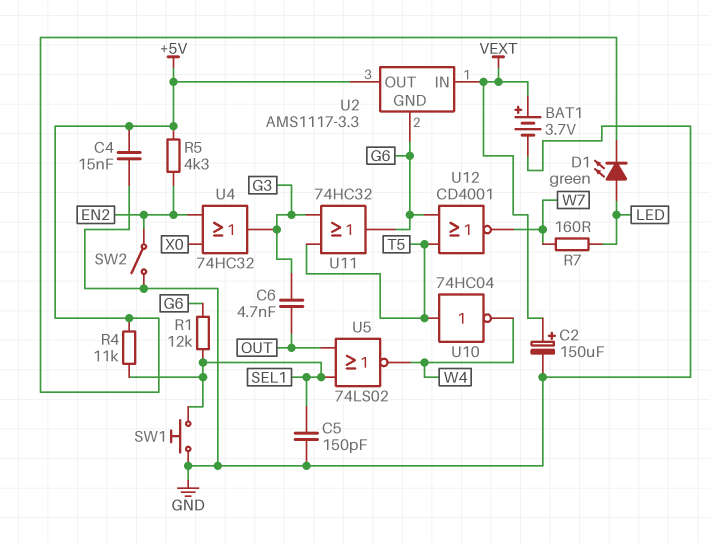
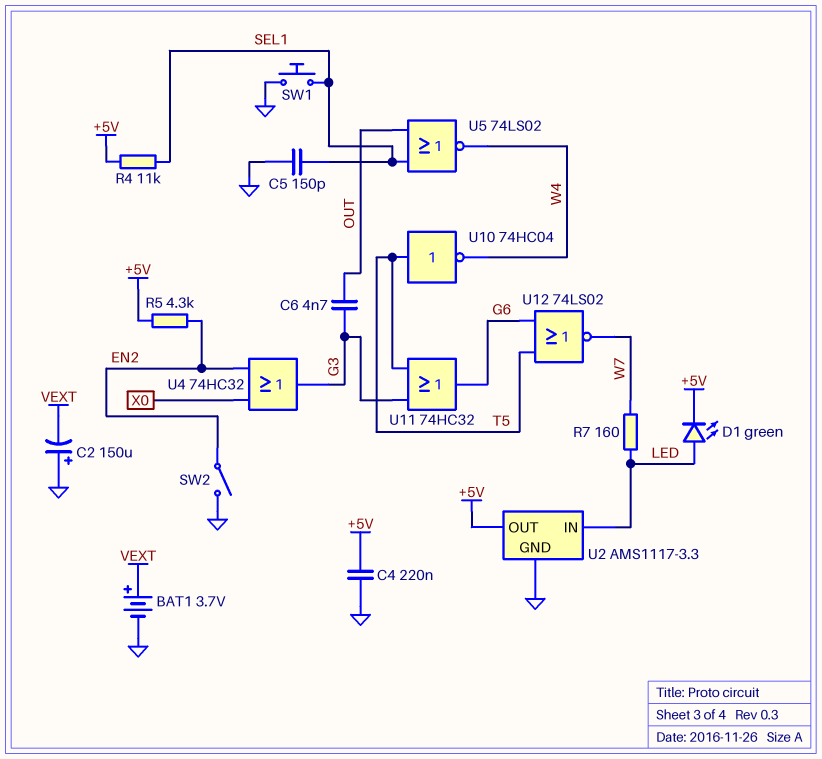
C2: 150uF (plus VEXT, minus GND) -> 150uF (plus GND, minus VEXT)
C4: 15nF (+5V, GND) -> 220nF (+5V, GND)
R1: 12k (G6, SEL1) -> none
U2 pin GND: G6 -> GND
U2 pin IN: VEXT -> LED
U12: NOR CD4001 (in G6, in T5, out W7) -> NOR 74LS02 (in G6, in T5, out W7)

